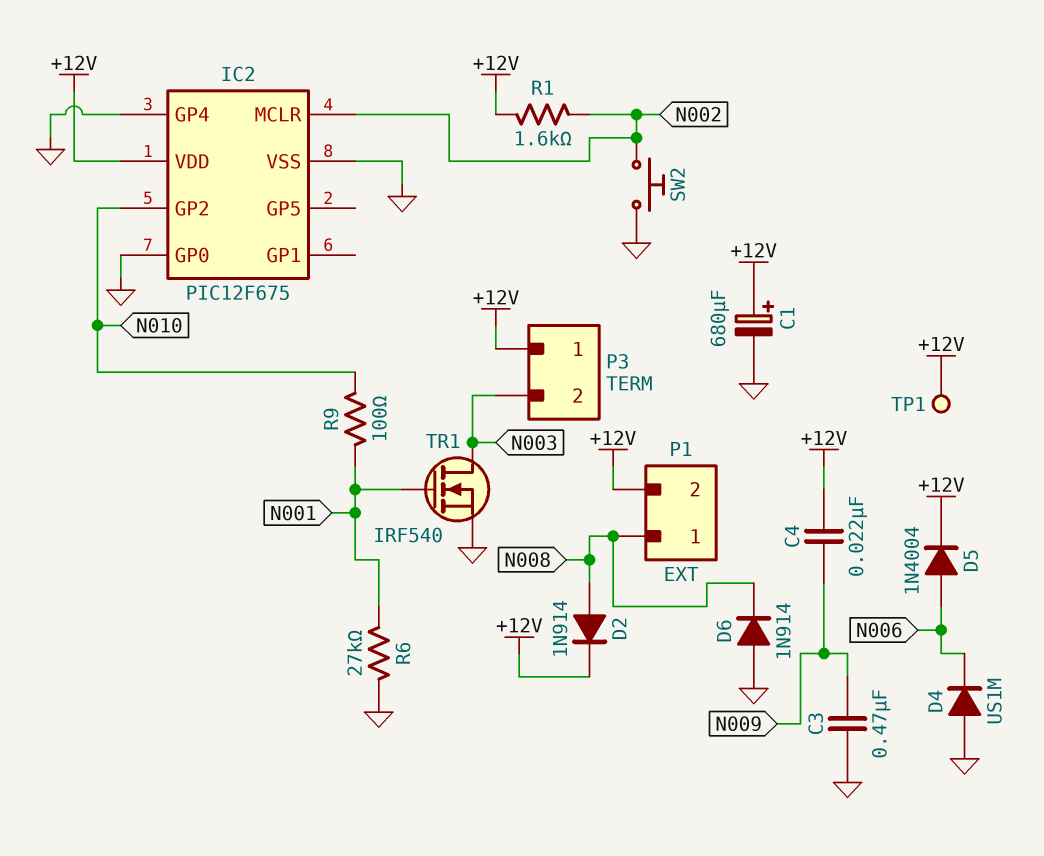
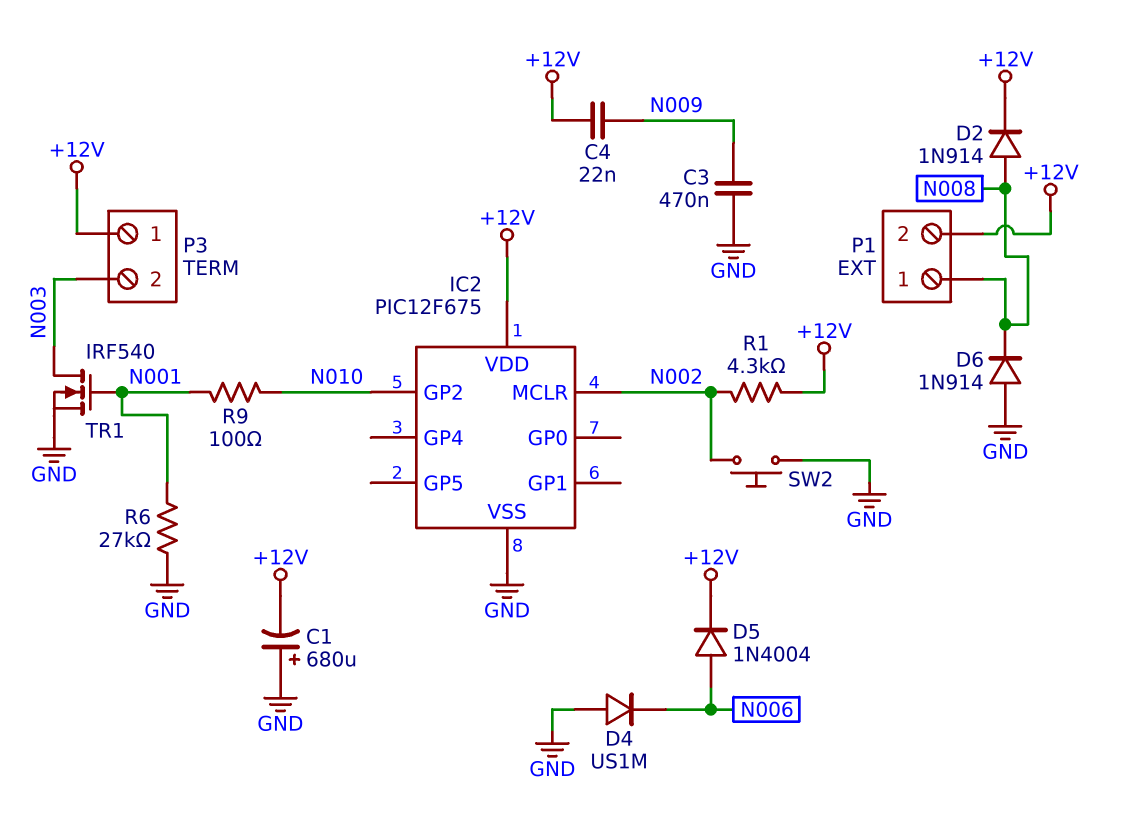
C1: 680uF (plus +12V, minus GND) -> 680uF (plus GND, minus +12V)
IC2 pin GP0: GND -> none
IC2 pin GP4: GND -> none
R1: 1.6k (+12V, N002) -> 4.3k (+12V, N002)
TP1: test point (+12V) -> none

